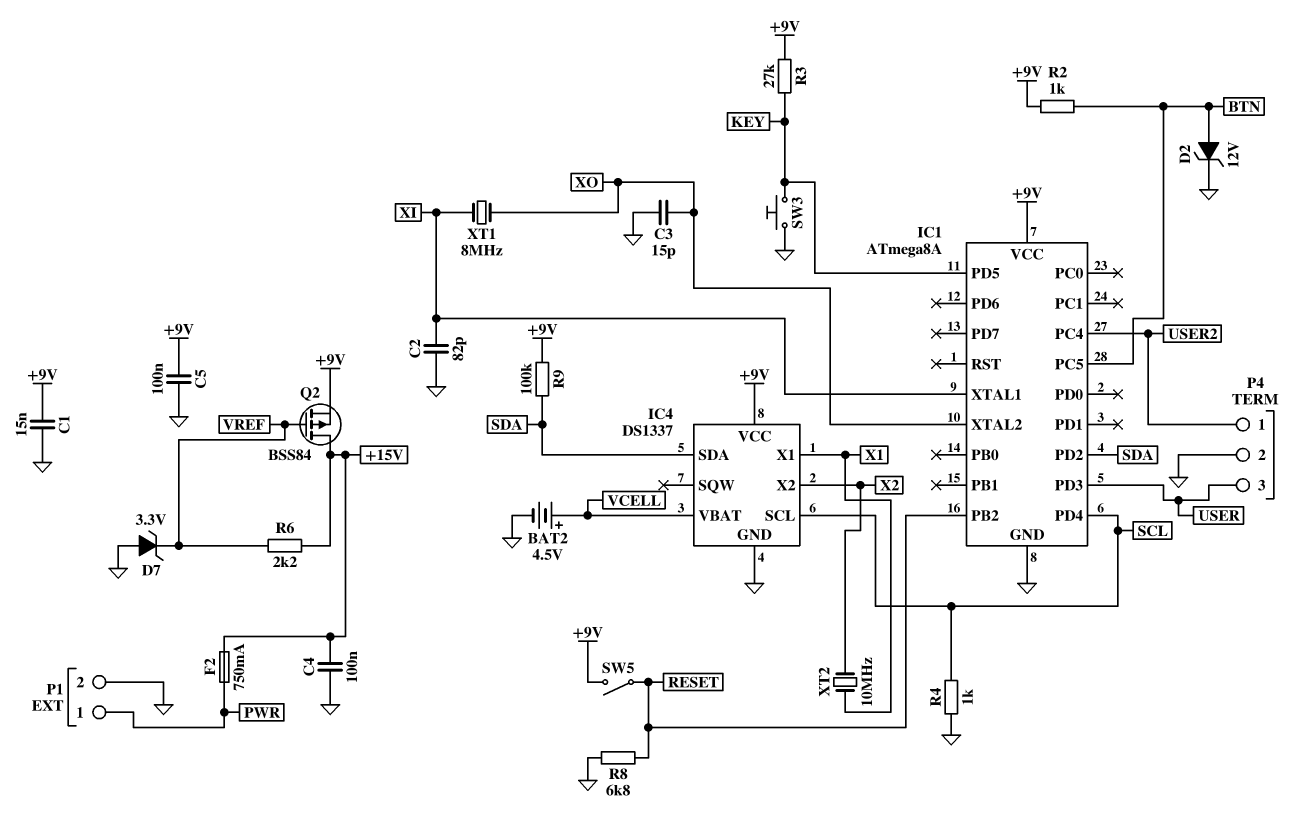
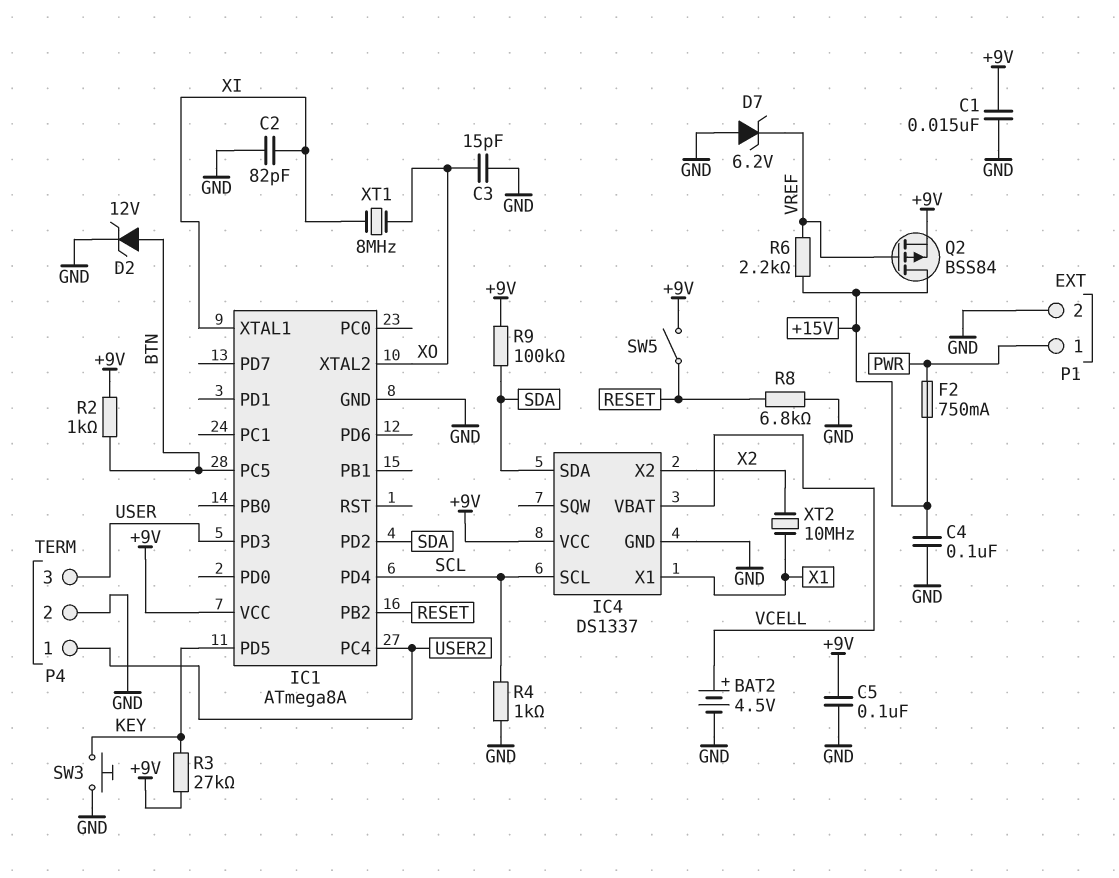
D7: zener 3.3V (A GND, K VREF) -> zener 6.2V (A GND, K VREF)

